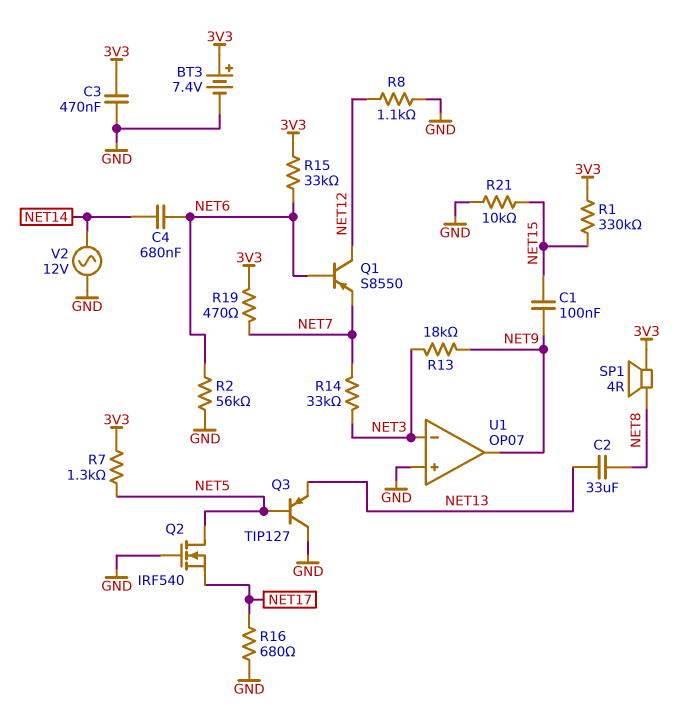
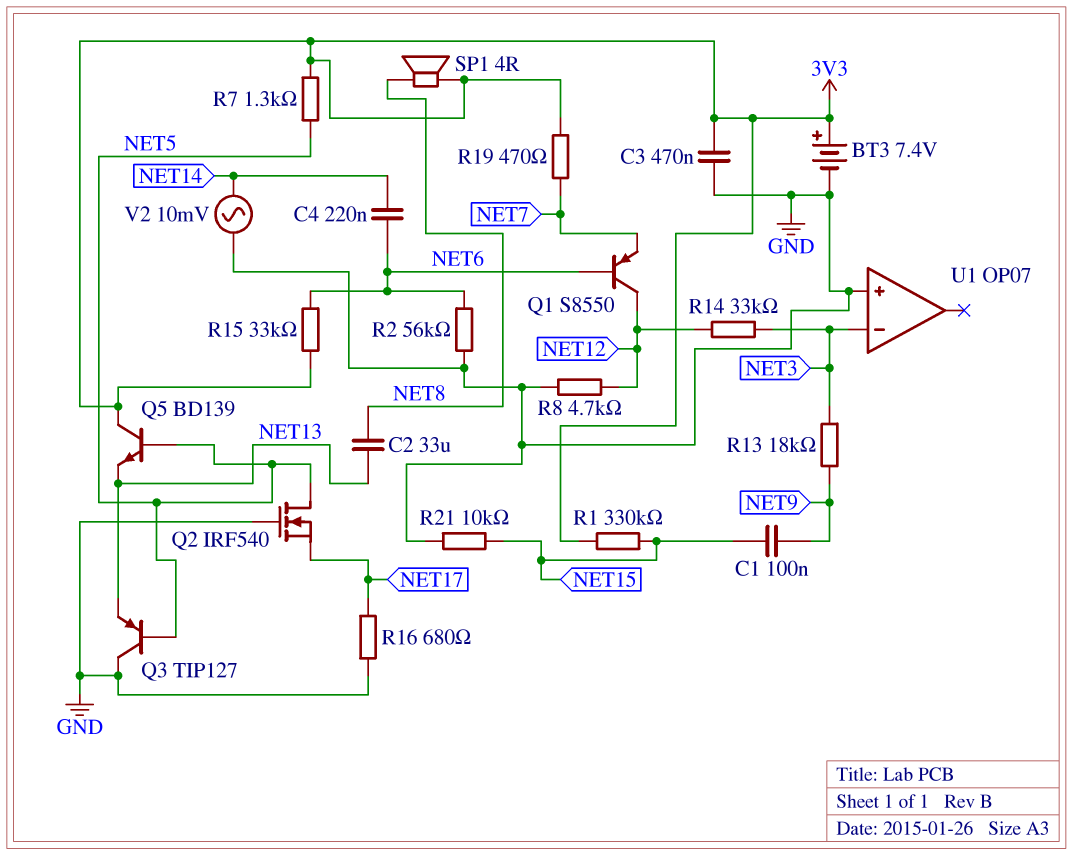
C4: 680nF (NET6, NET14) -> 220nF (NET6, NET14)
Q5: none -> NPN BD139 (B NET5, C 3V3, E NET13)
R8: 1.1k (GND, NET12) -> 4.7k (GND, NET12)
R14: 33k (NET3, NET7) -> 33k (NET3, NET12)
U1 pin out: NET9 -> none
V2: AC 12V (GND, NET14) -> AC 10mV (GND, NET14)

